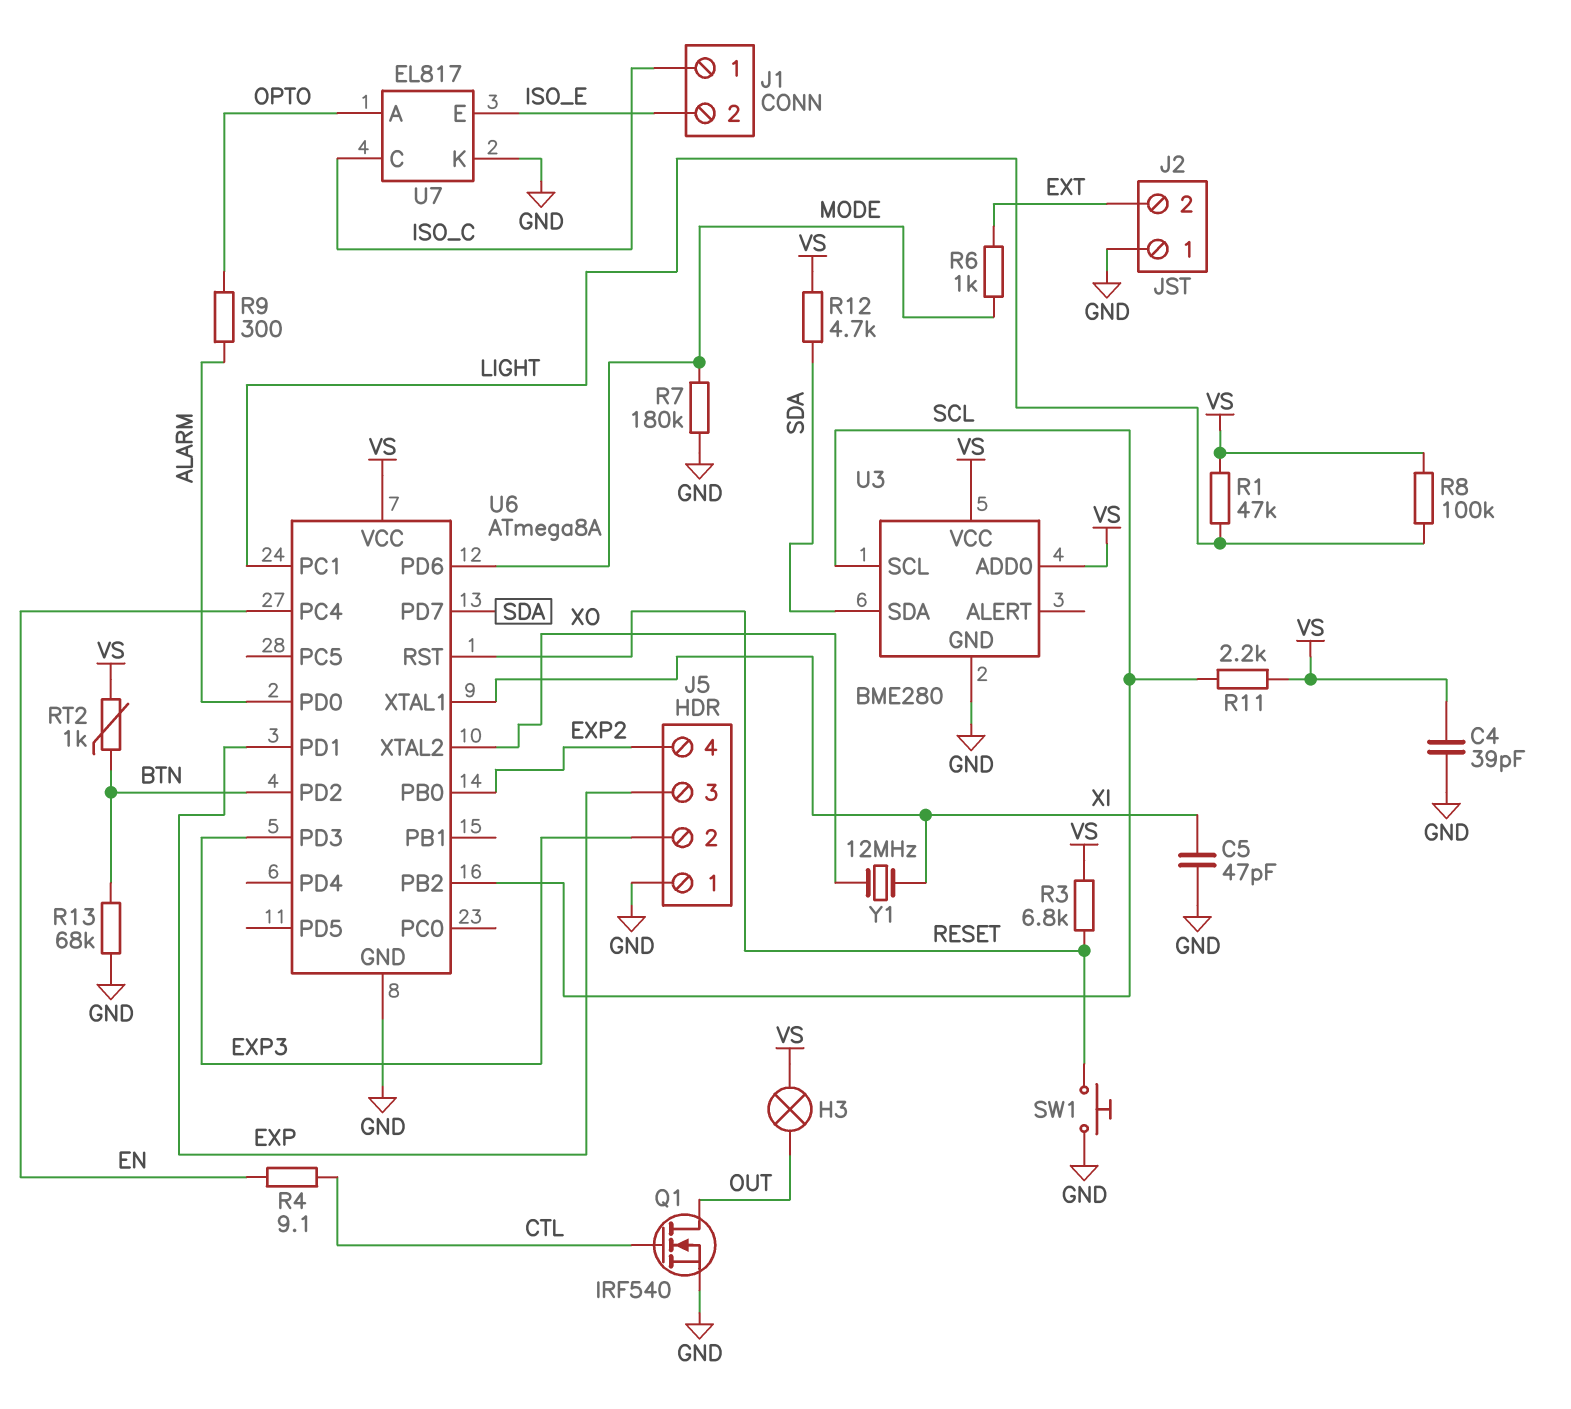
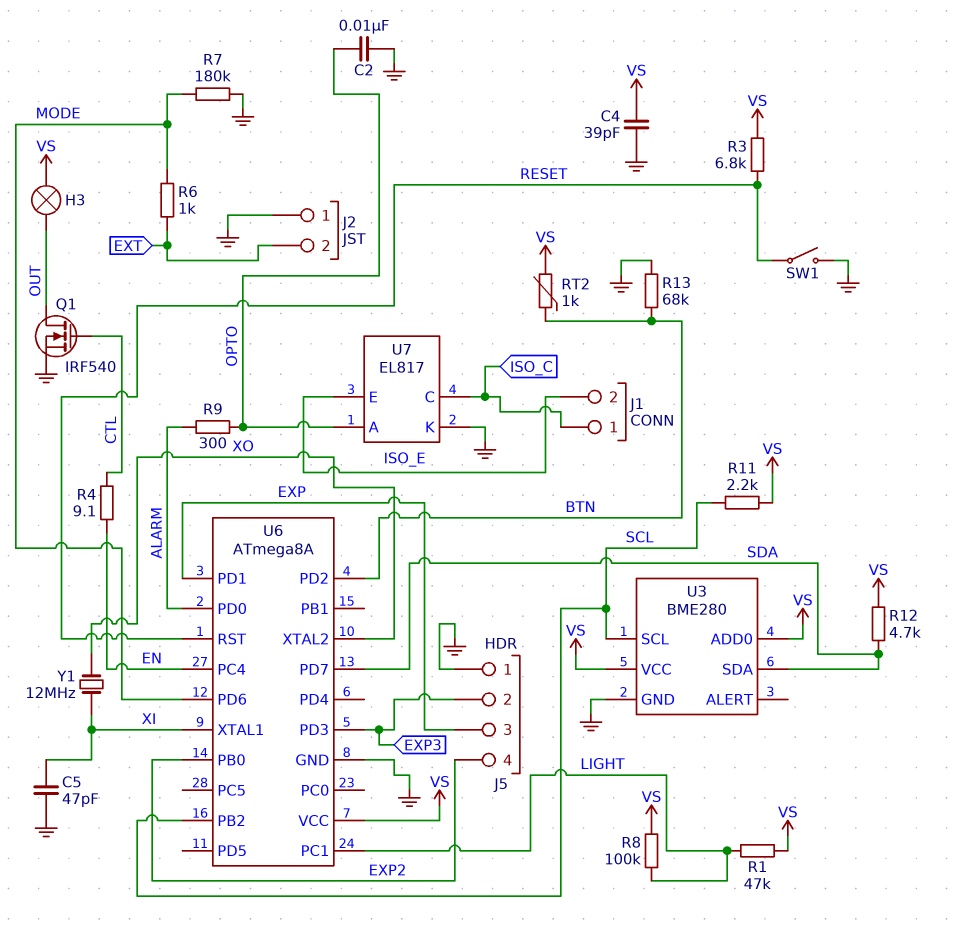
C2: none -> 10nF (GND, OPTO)
SW1: button (GND, RESET) -> switch (GND, RESET)

